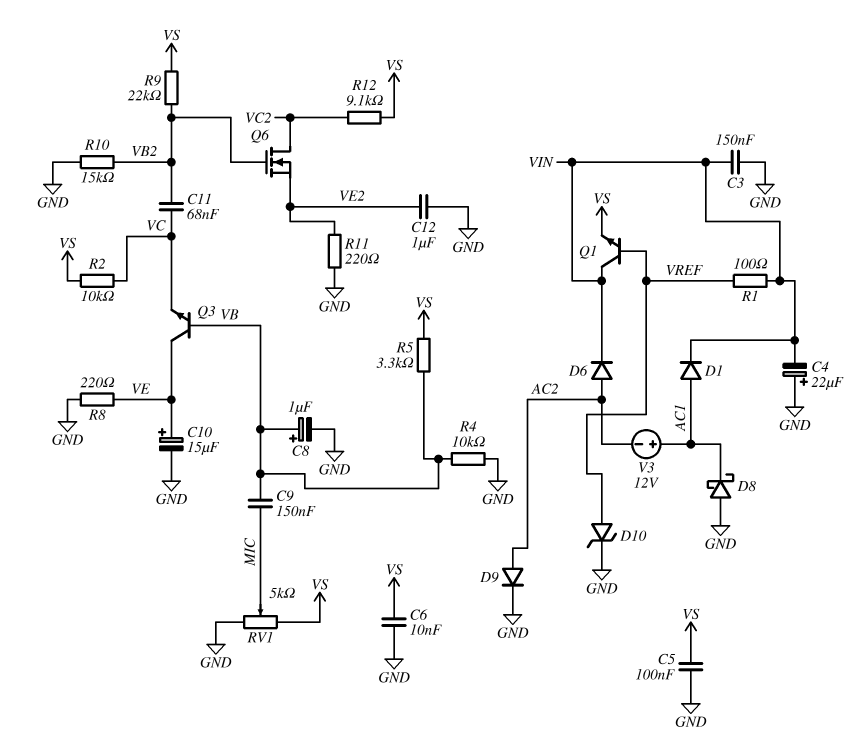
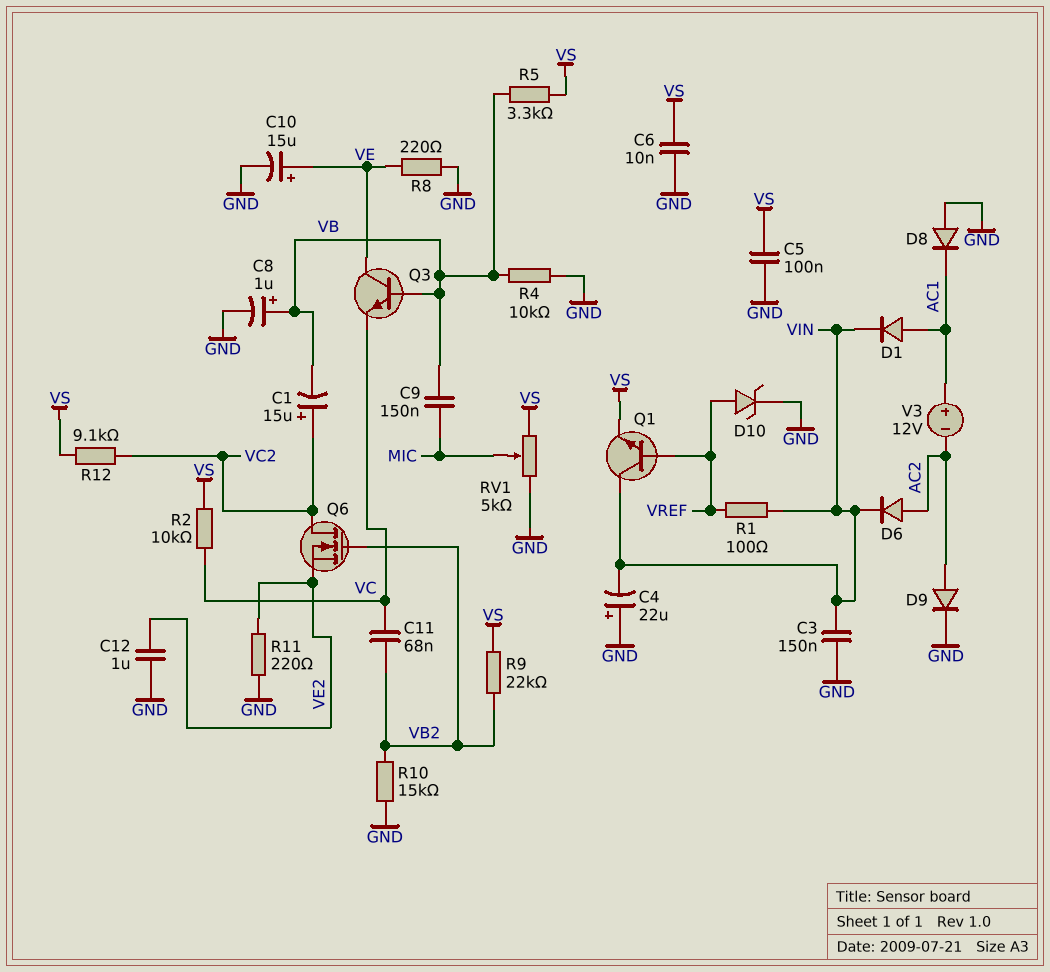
C1: none -> 15uF (plus VC2, minus VB)
D8: schottky (A GND, K AC1) -> diode (A GND, K AC1)

